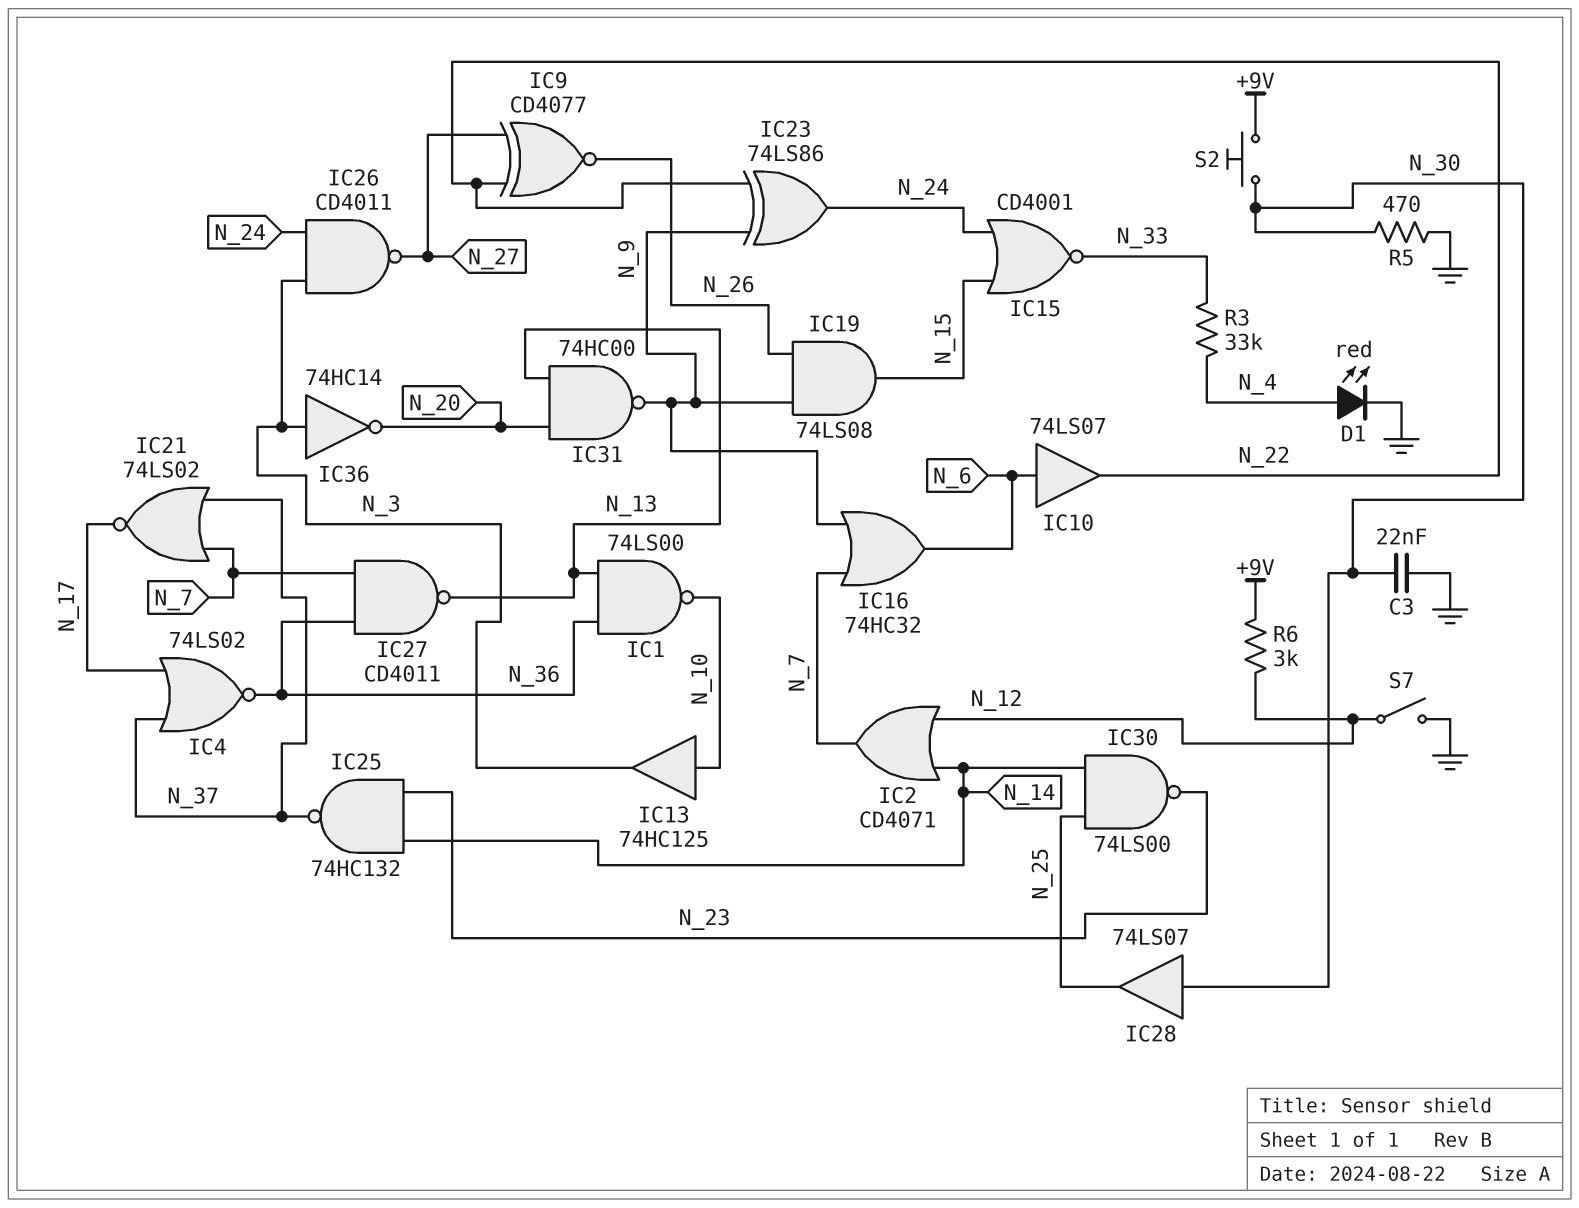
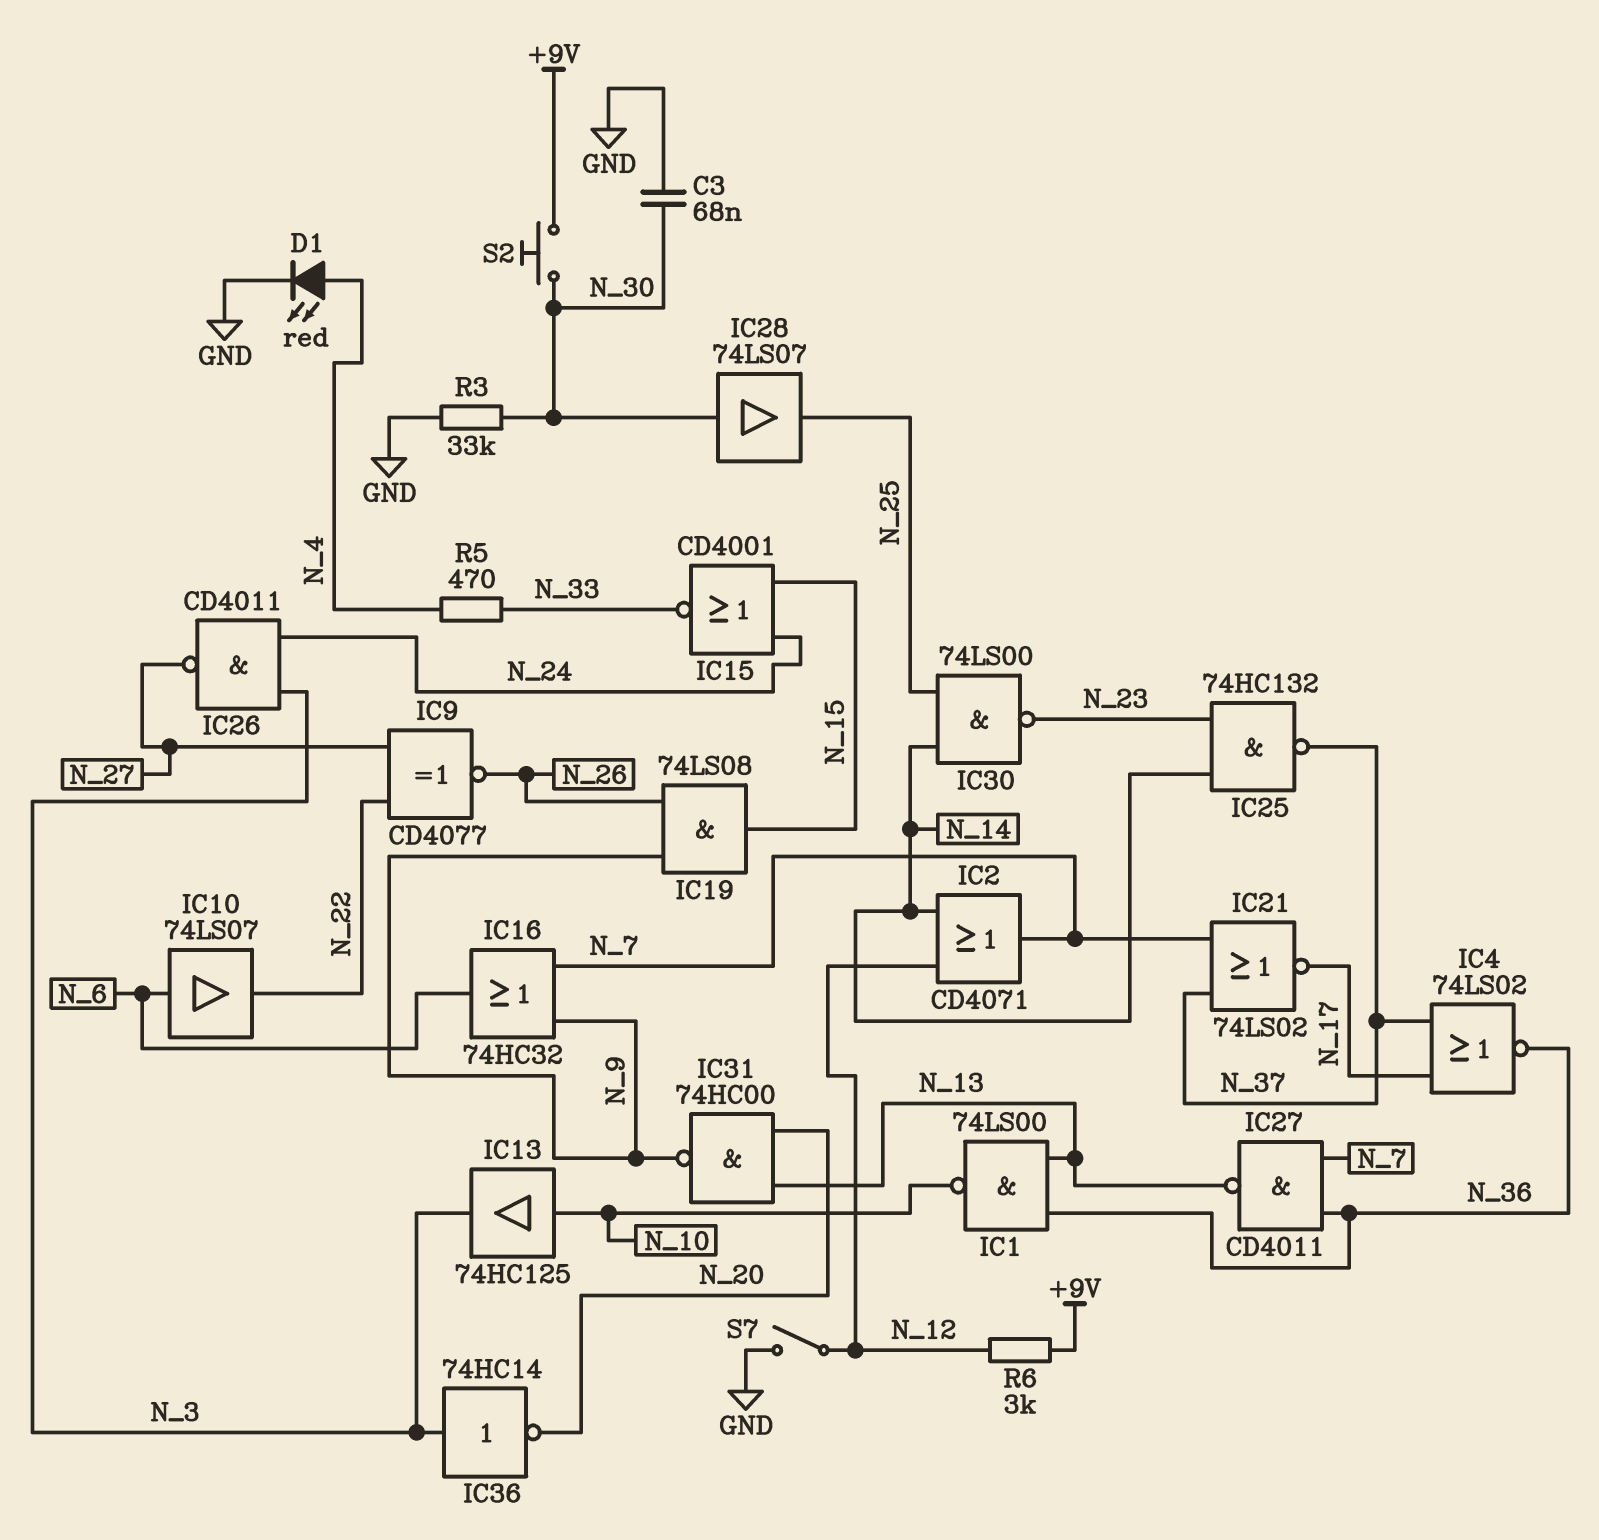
C3: 22nF (GND, N_30) -> 68nF (GND, N_30)
IC23: XOR 74LS86 (in N_9, in N_22, out N_24) -> none
R3: 33k (N_4, N_33) -> 33k (GND, N_30)
R5: 470 (GND, N_30) -> 470 (N_4, N_33)

